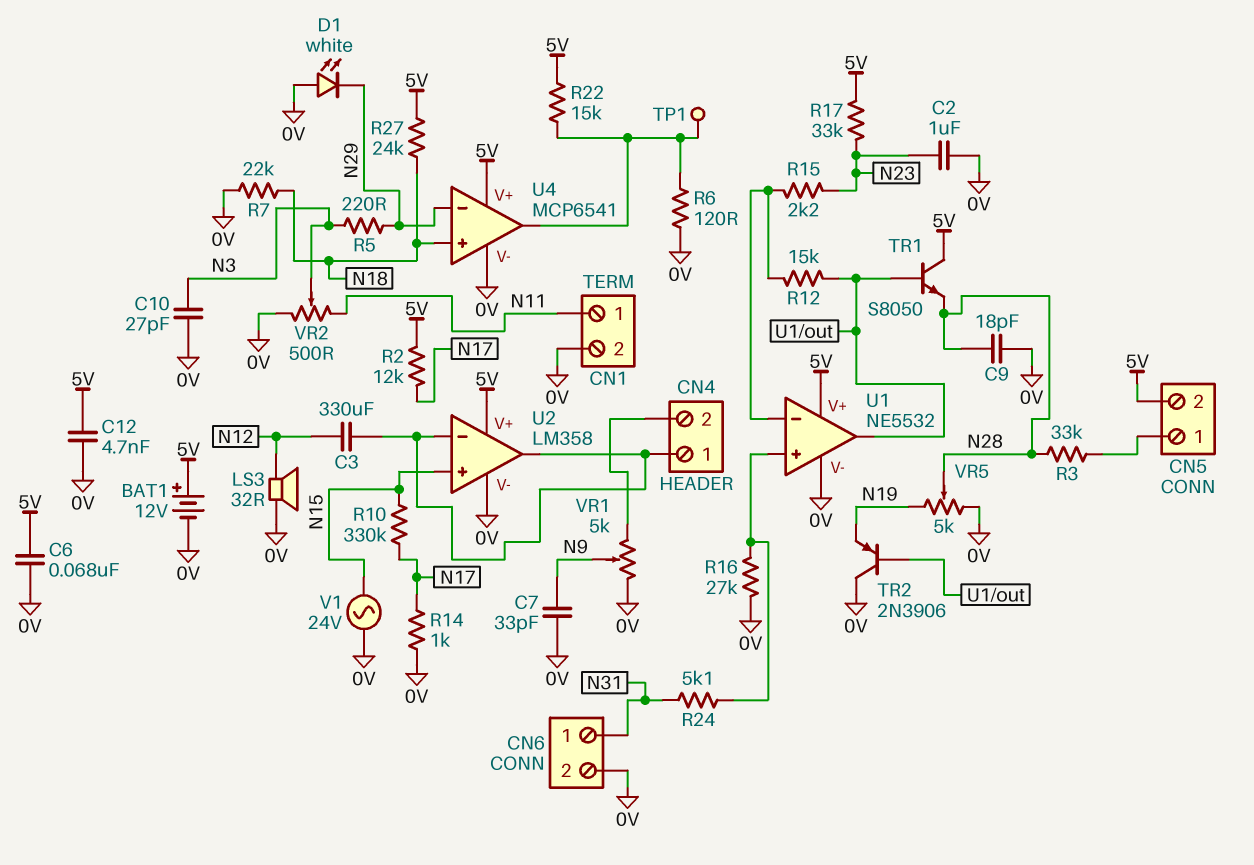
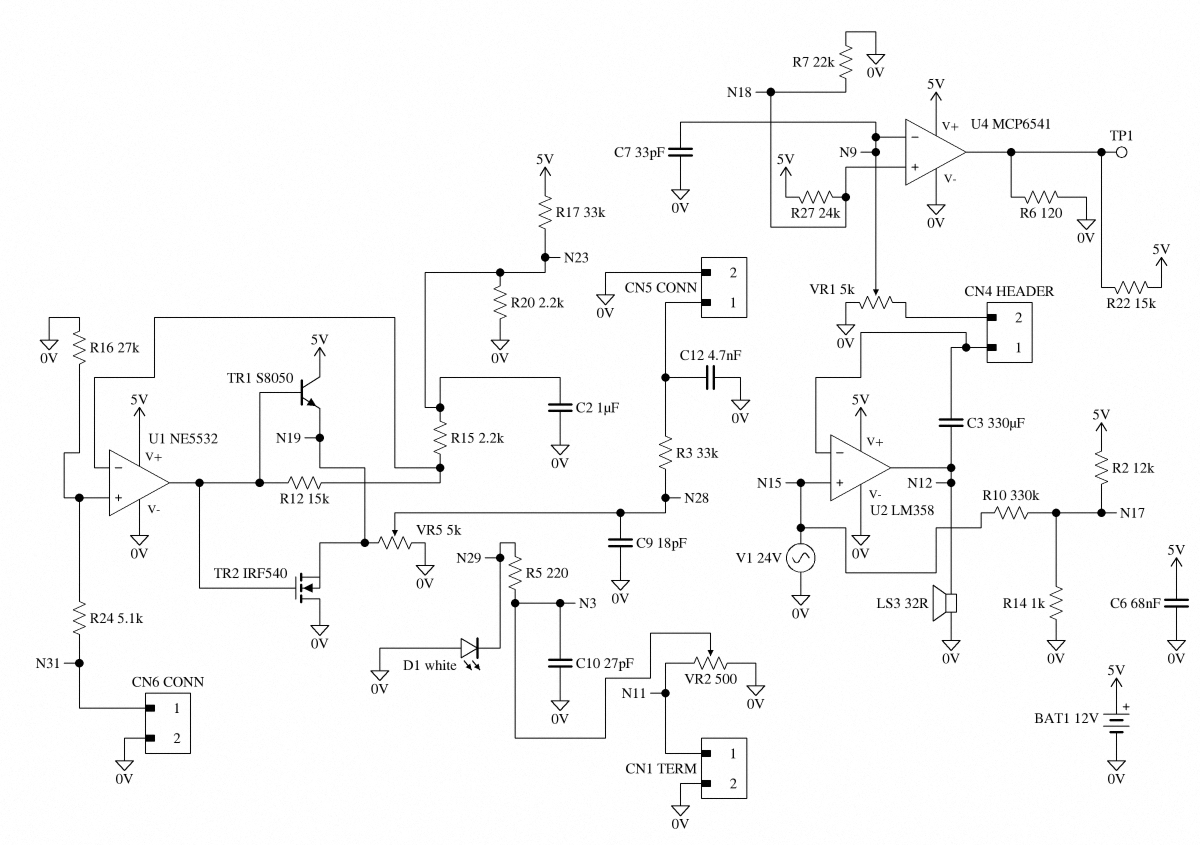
C12: 4.7nF (0V, 5V) -> 4.7nF (0V, CN5/1)
CN5 pin 2: 5V -> 0V
R20: none -> 2.2k (0V, N23)
TR1: NPN S8050 (B U1/out, C 5V, E N28) -> NPN S8050 (B U1/out, C 5V, E N19)
TR2: PNP 2N3906 (B U1/out, C 0V, E N19) -> NMOS IRF540 (G U1/out, D 0V, S N19)
U2 pin out: CN4/1 -> N12
U4 pin in-: N29 -> N9

